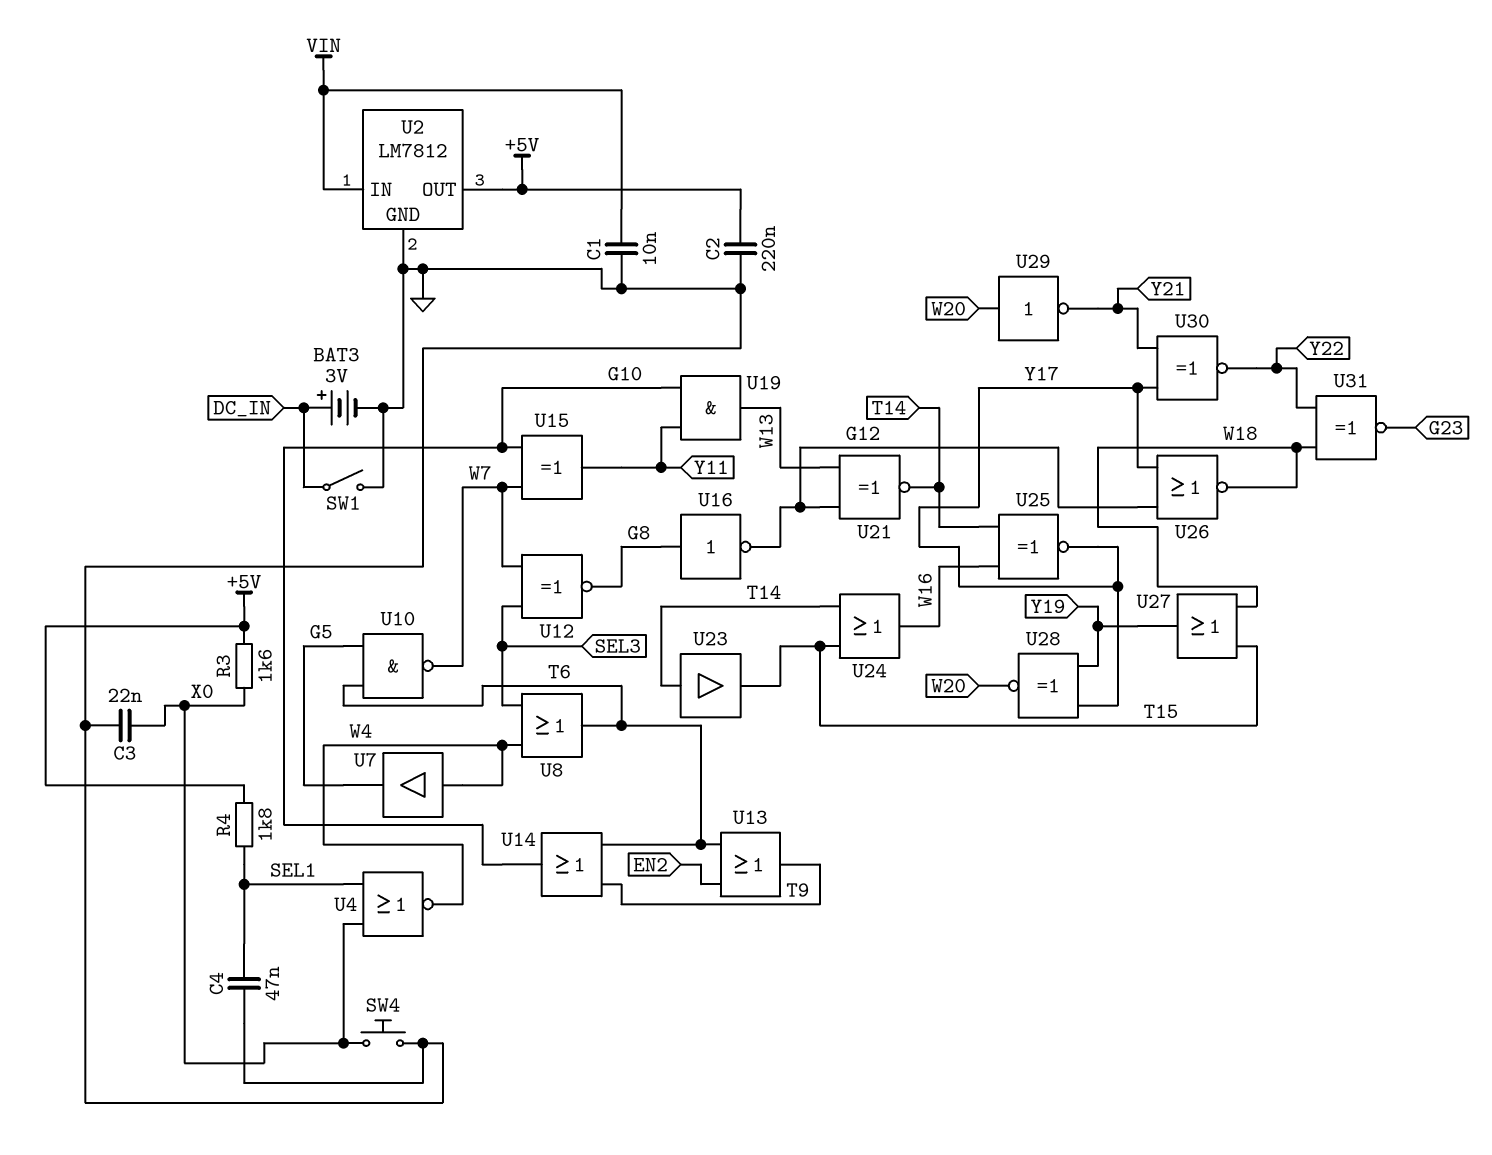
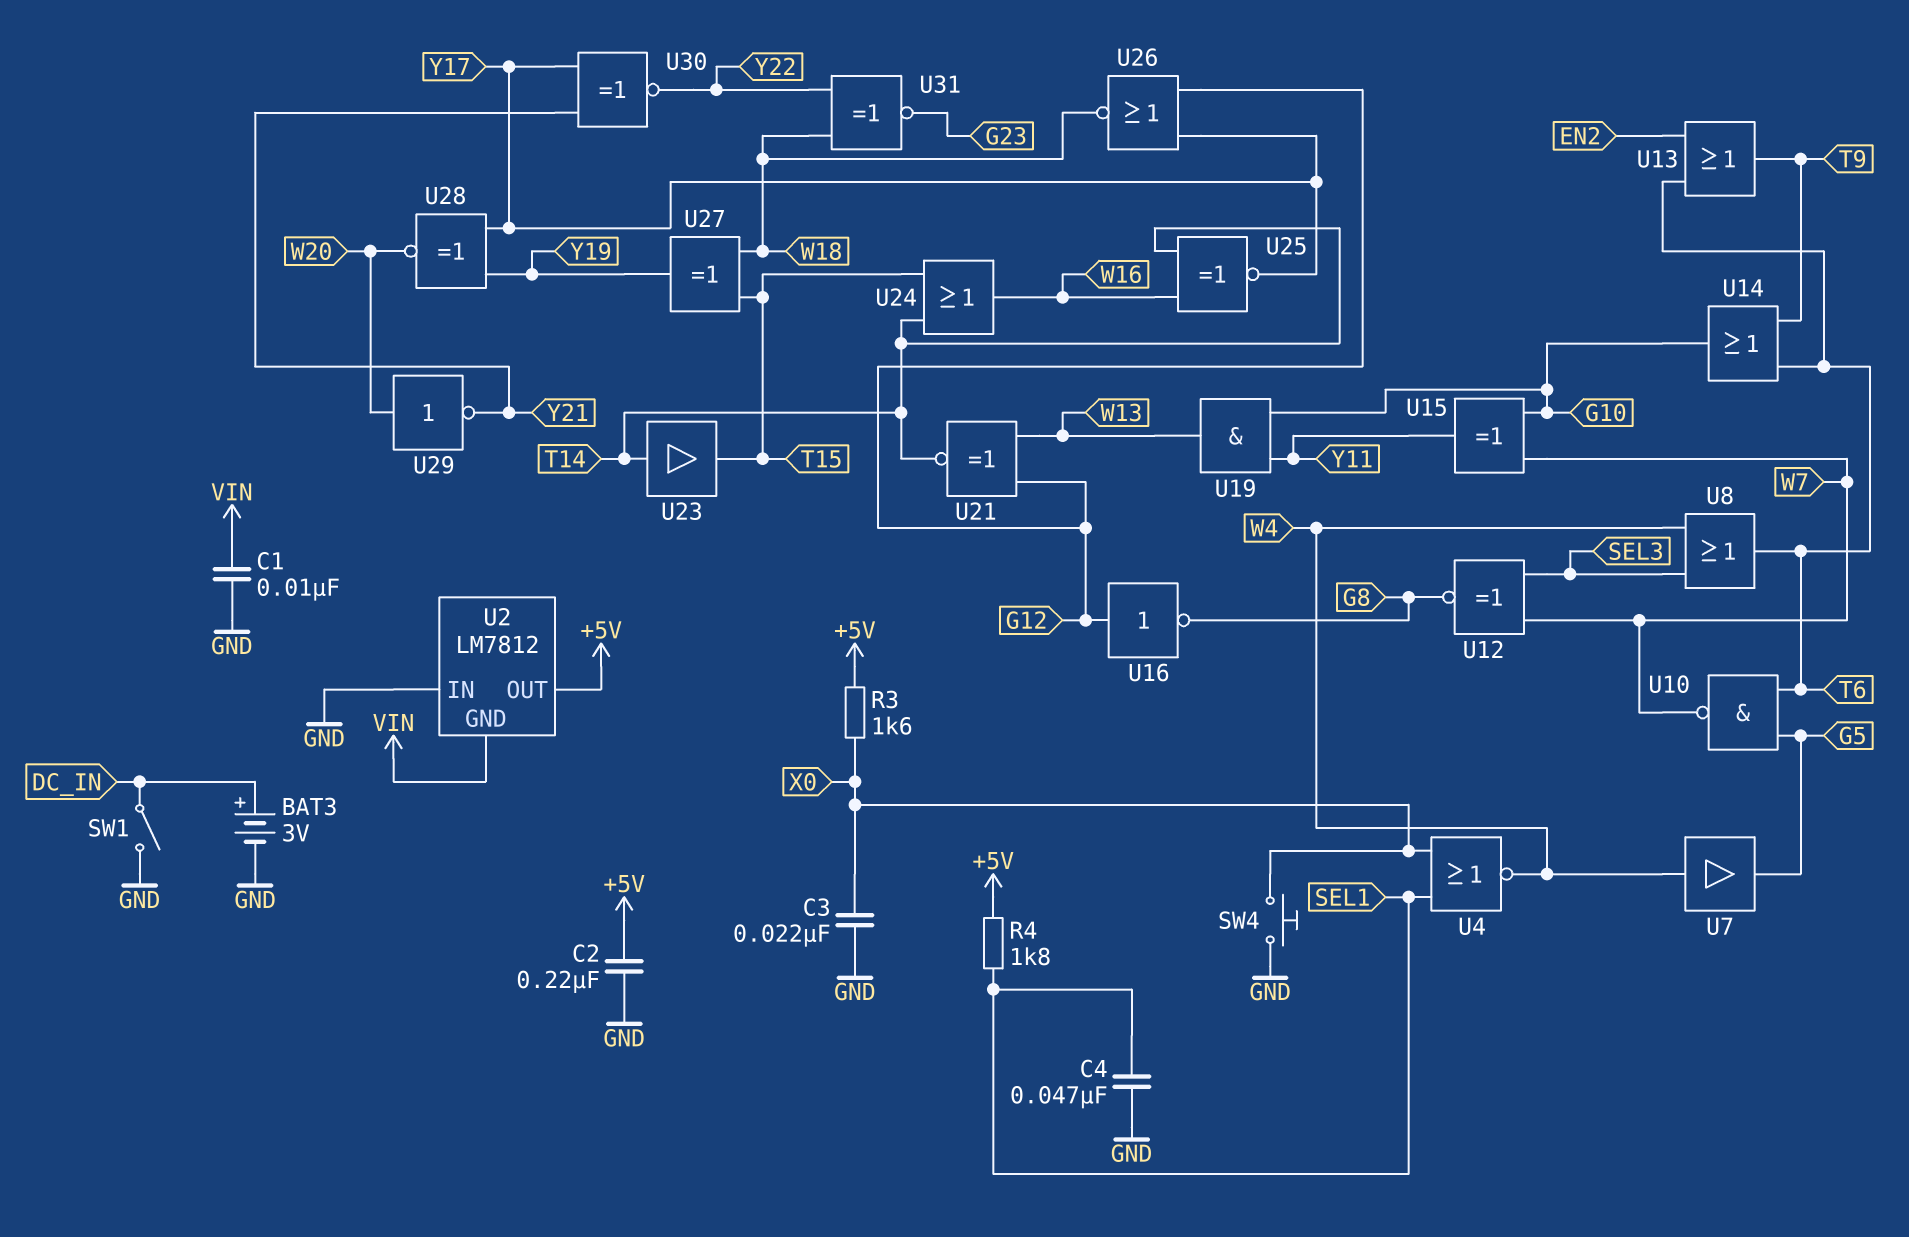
U2 pin GND: GND -> VIN
U2 pin IN: VIN -> GND
U16: NOT (in G8, out G12) -> NOT (in G12, out G8)
U27: OR (in T15, in W18, out Y19) -> XOR (in T15, in W18, out Y19)

